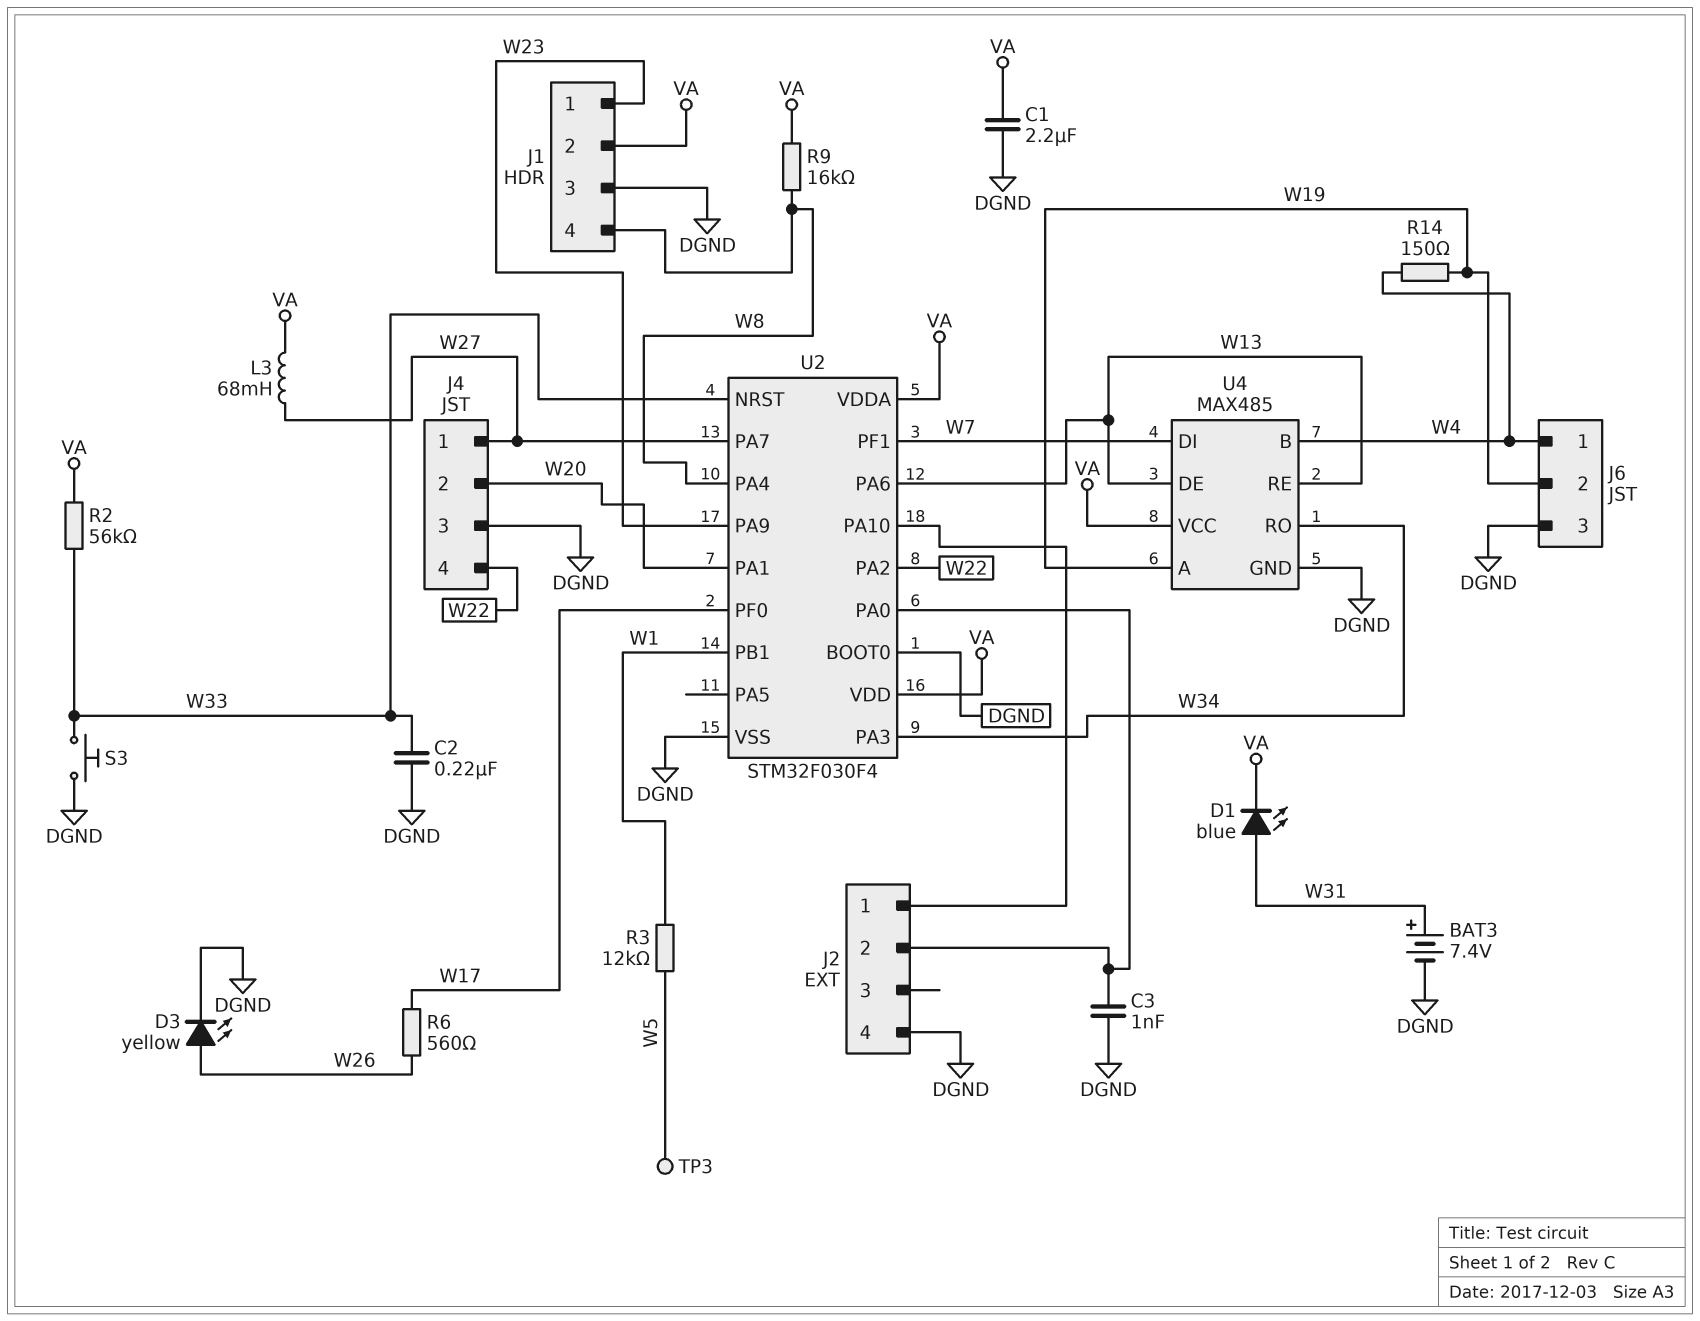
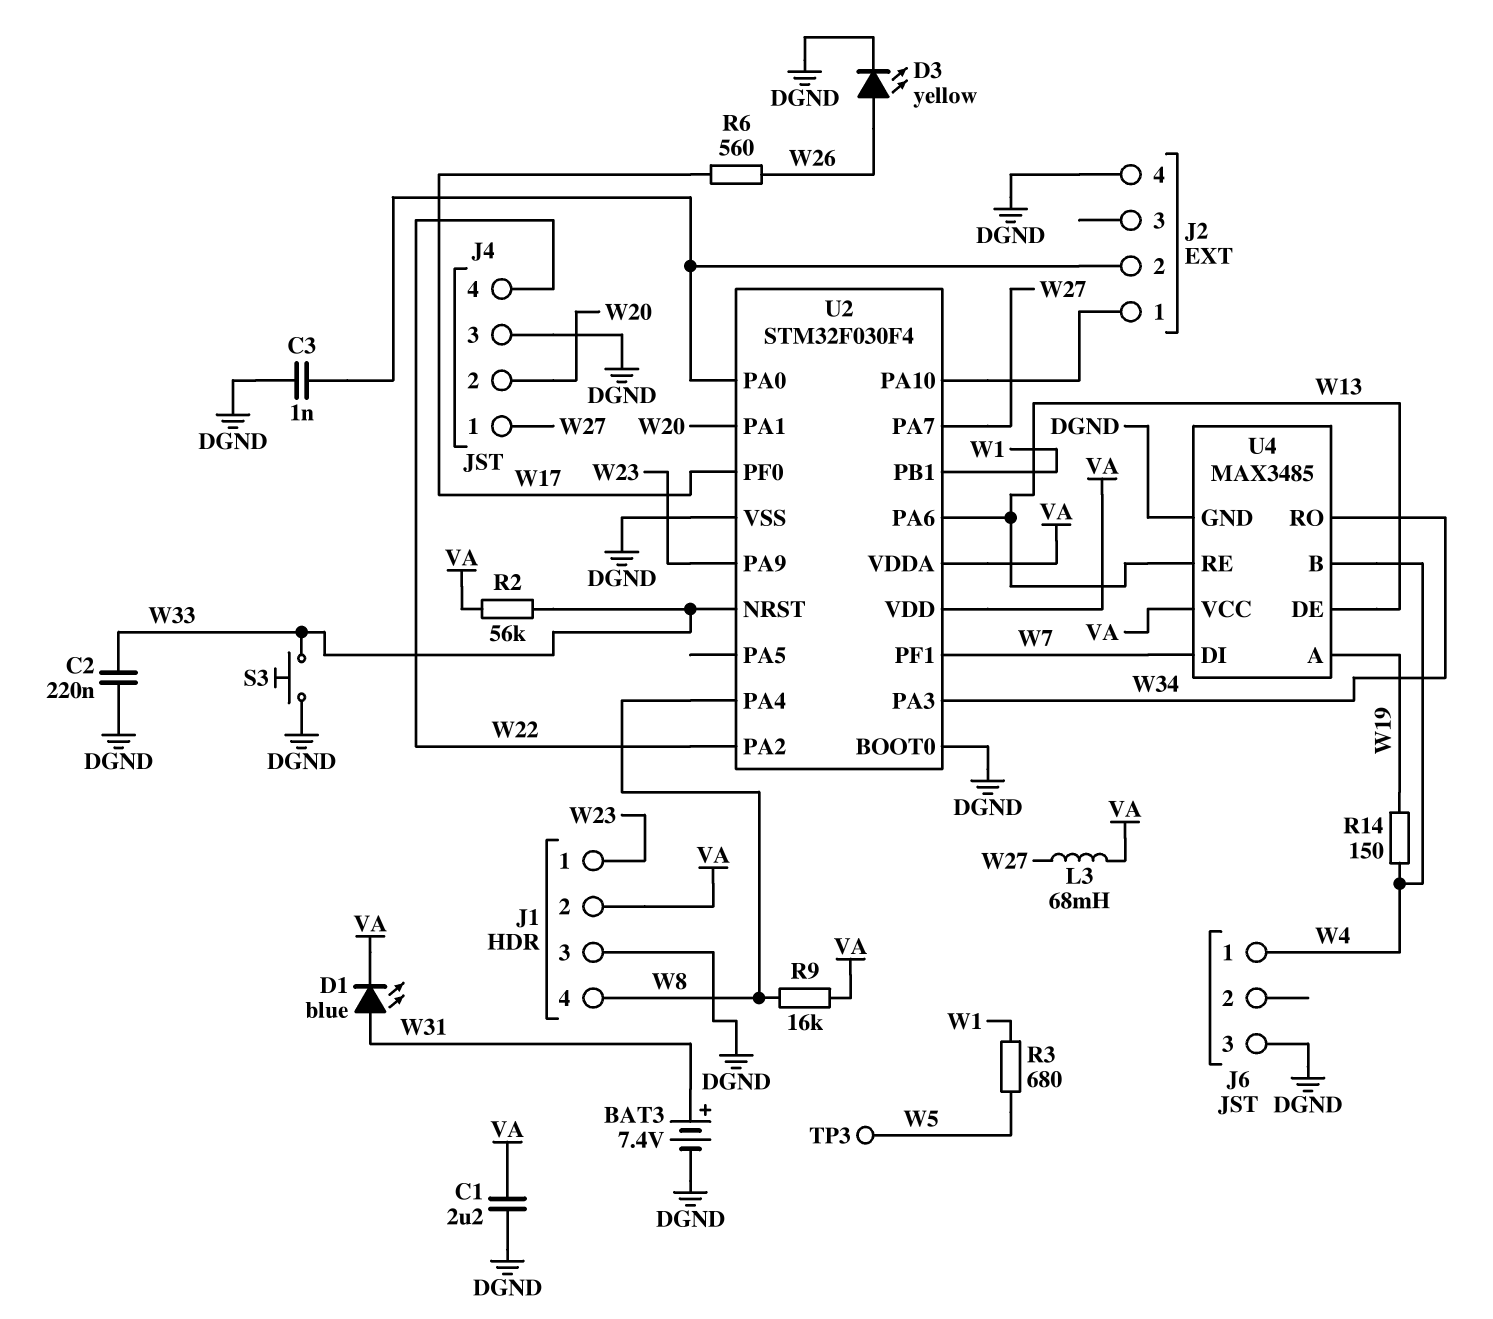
J6 pin 2: W19 -> none
R3: 12k (W1, W5) -> 680 (W1, W5)
U4: MAX485 -> MAX3485

